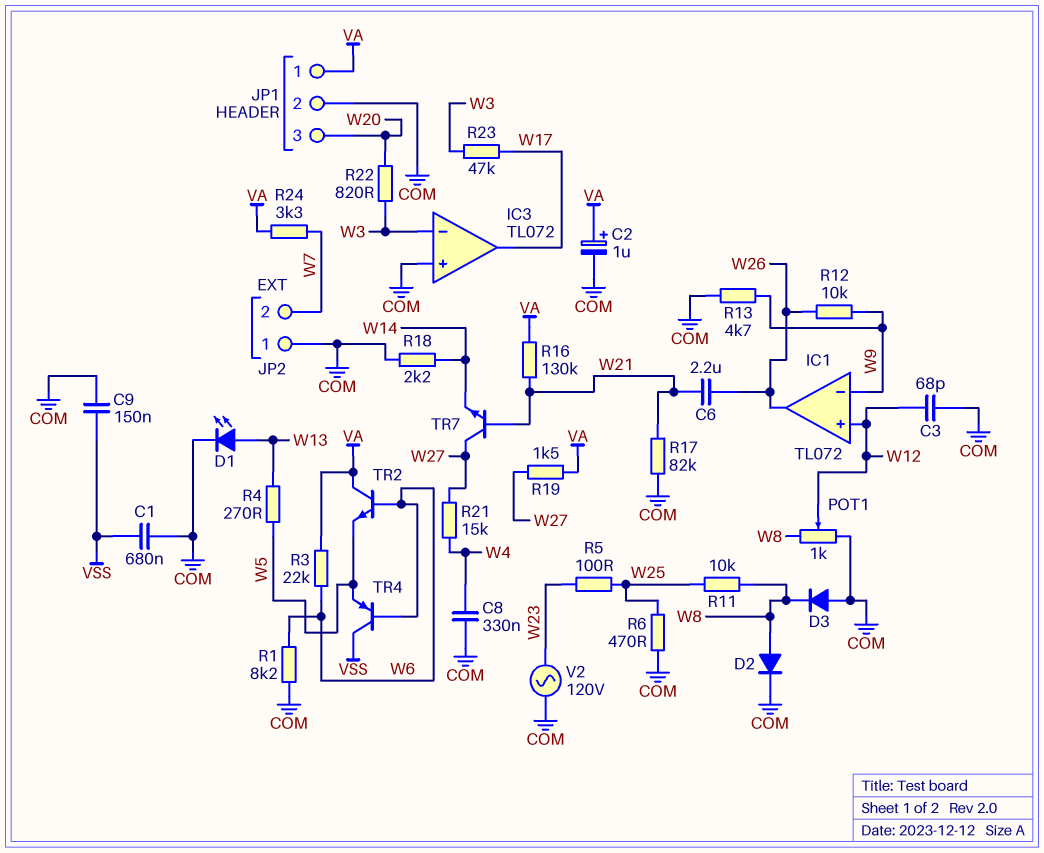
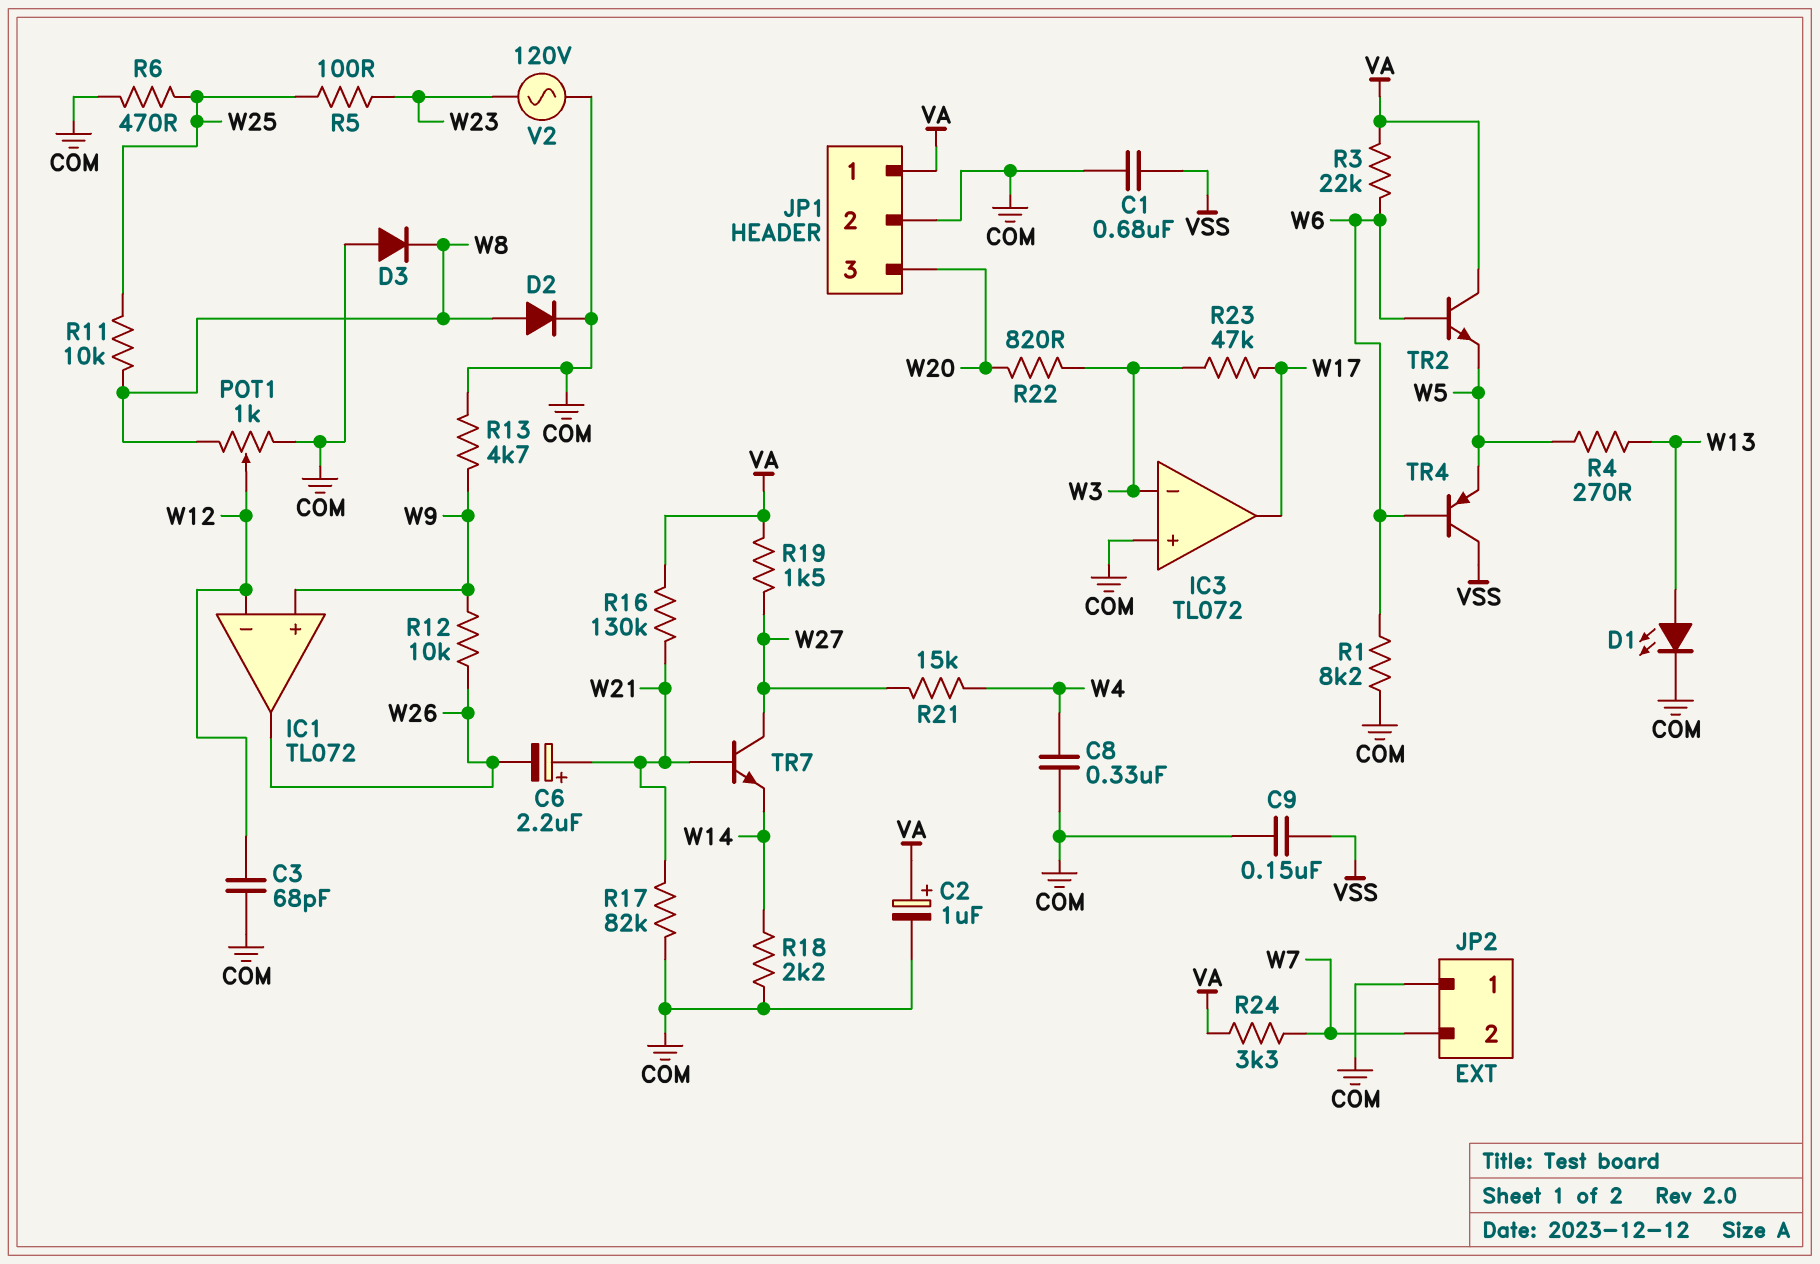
C6: 2.2uF (W21, W26) -> 2.2uF (plus W21, minus W26)
IC1 pin in+: W12 -> W9
IC1 pin in-: W9 -> W12

